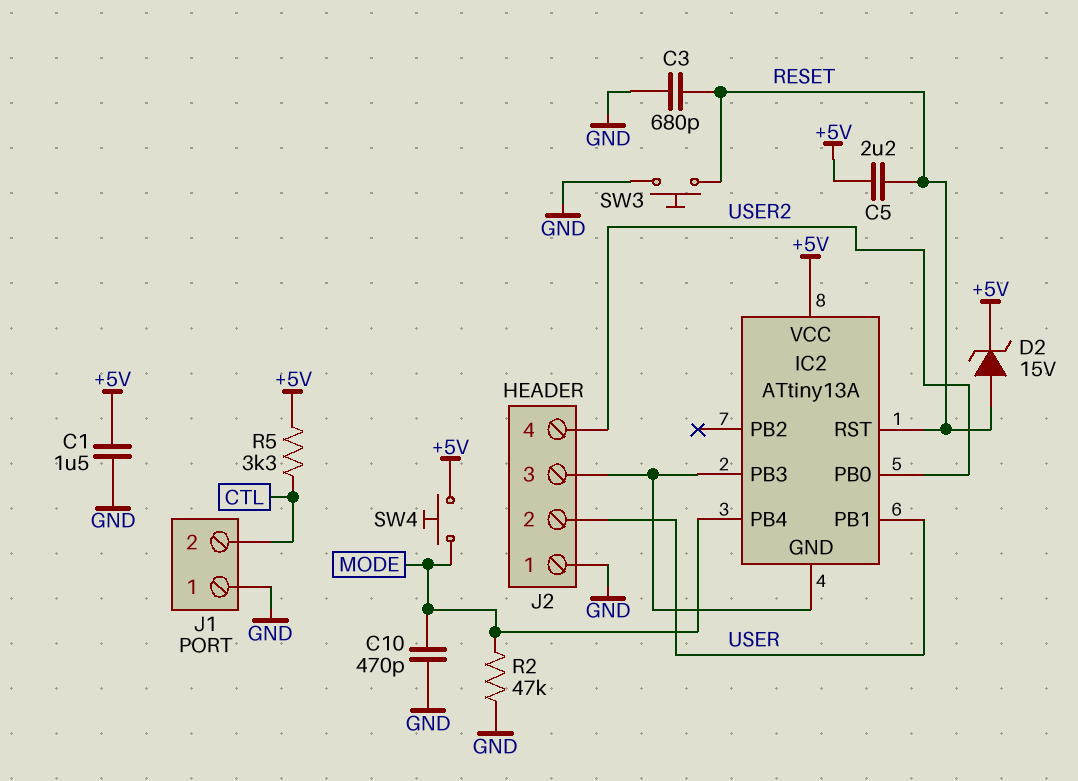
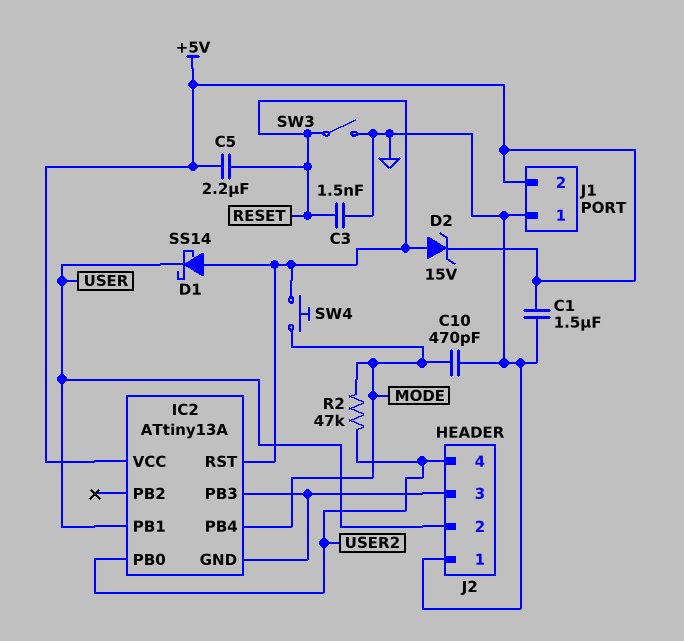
C3: 680pF (GND, RESET) -> 1.5nF (GND, RESET)
D1: none -> schottky SS14 (A RESET, K USER)
J1 pin 2: CTL -> +5V
R2: 47k (GND, MODE) -> 47k (MODE, USER2)
R5: 3.3k (+5V, CTL) -> none
SW3: button (GND, RESET) -> switch (GND, RESET)
SW4: button (+5V, MODE) -> button (MODE, RESET)

